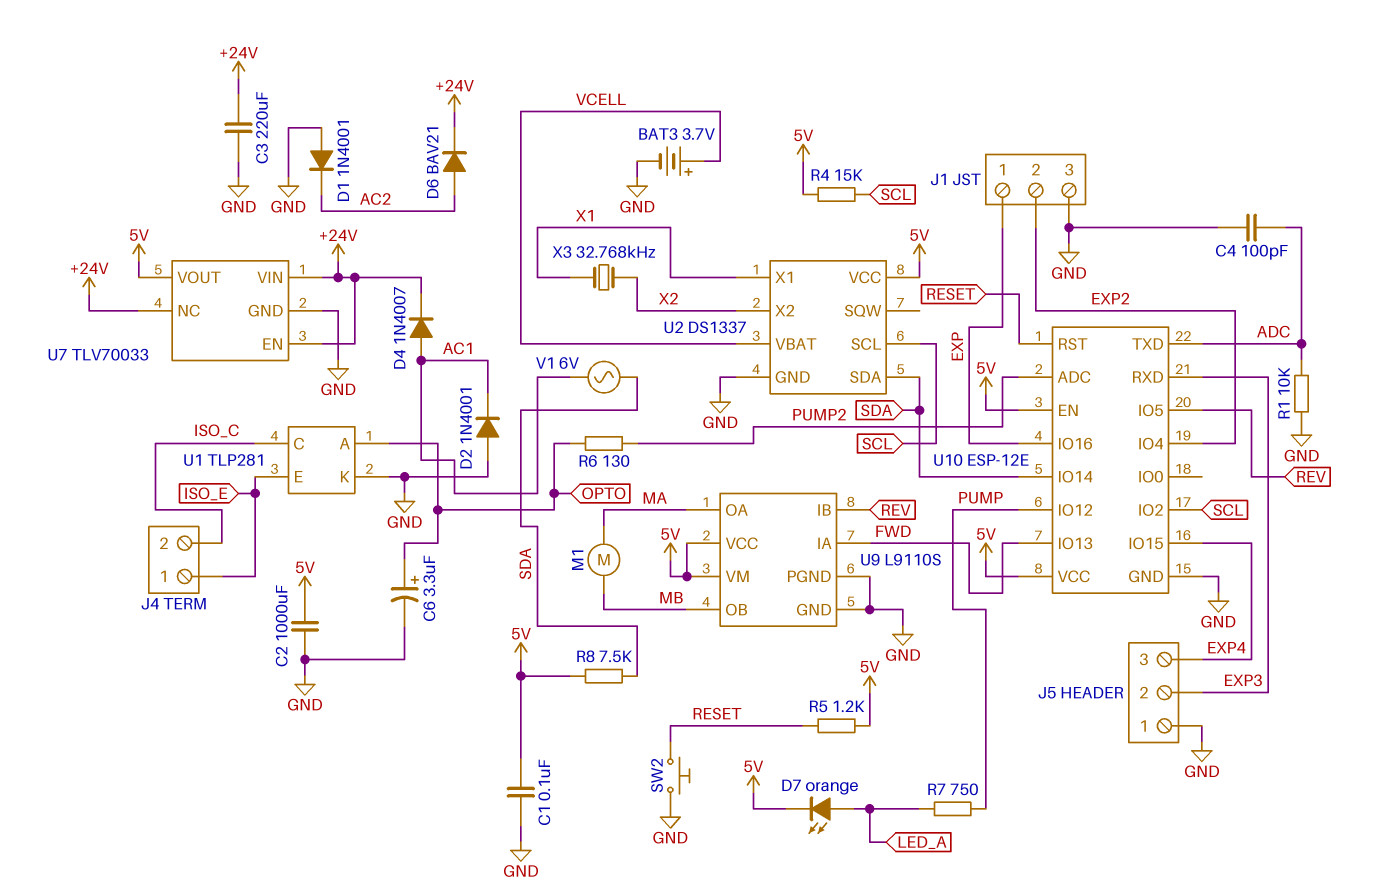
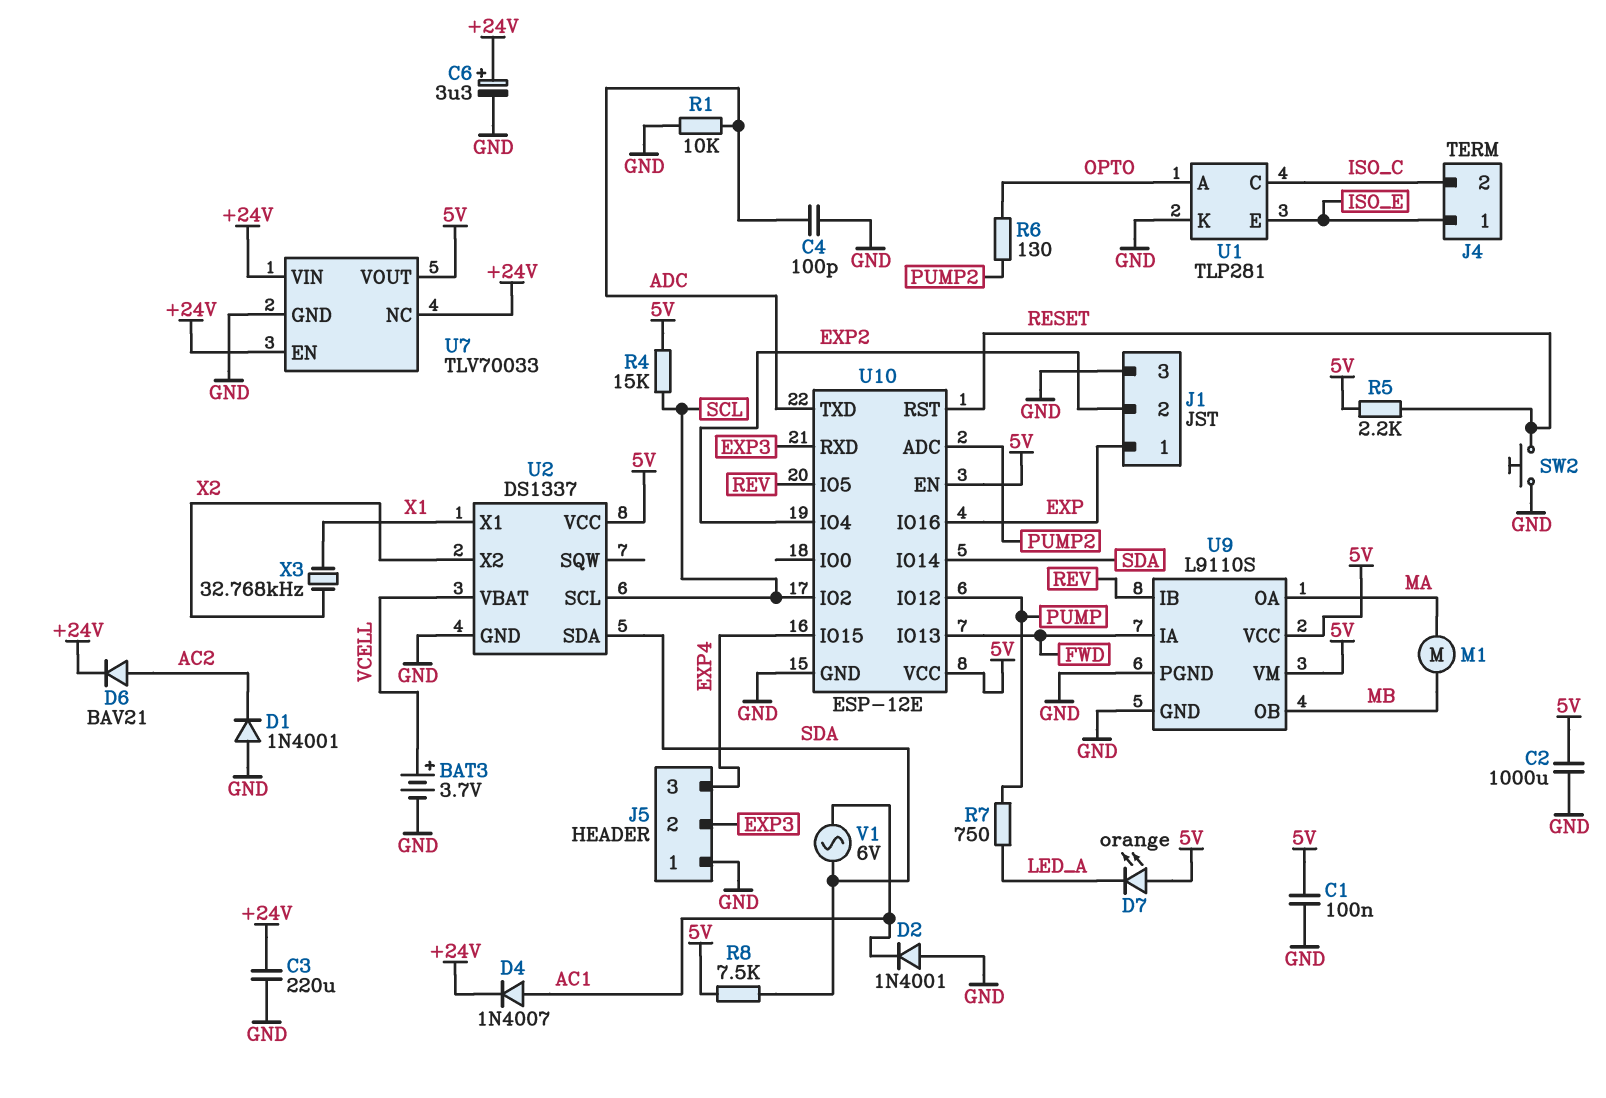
C6: 3.3uF (plus OPTO, minus GND) -> 3.3uF (plus +24V, minus GND)
D7: LED orange (A LED_A, K 5V) -> LED orange (A 5V, K LED_A)
R5: 1.2k (5V, RESET) -> 2.2k (5V, RESET)

